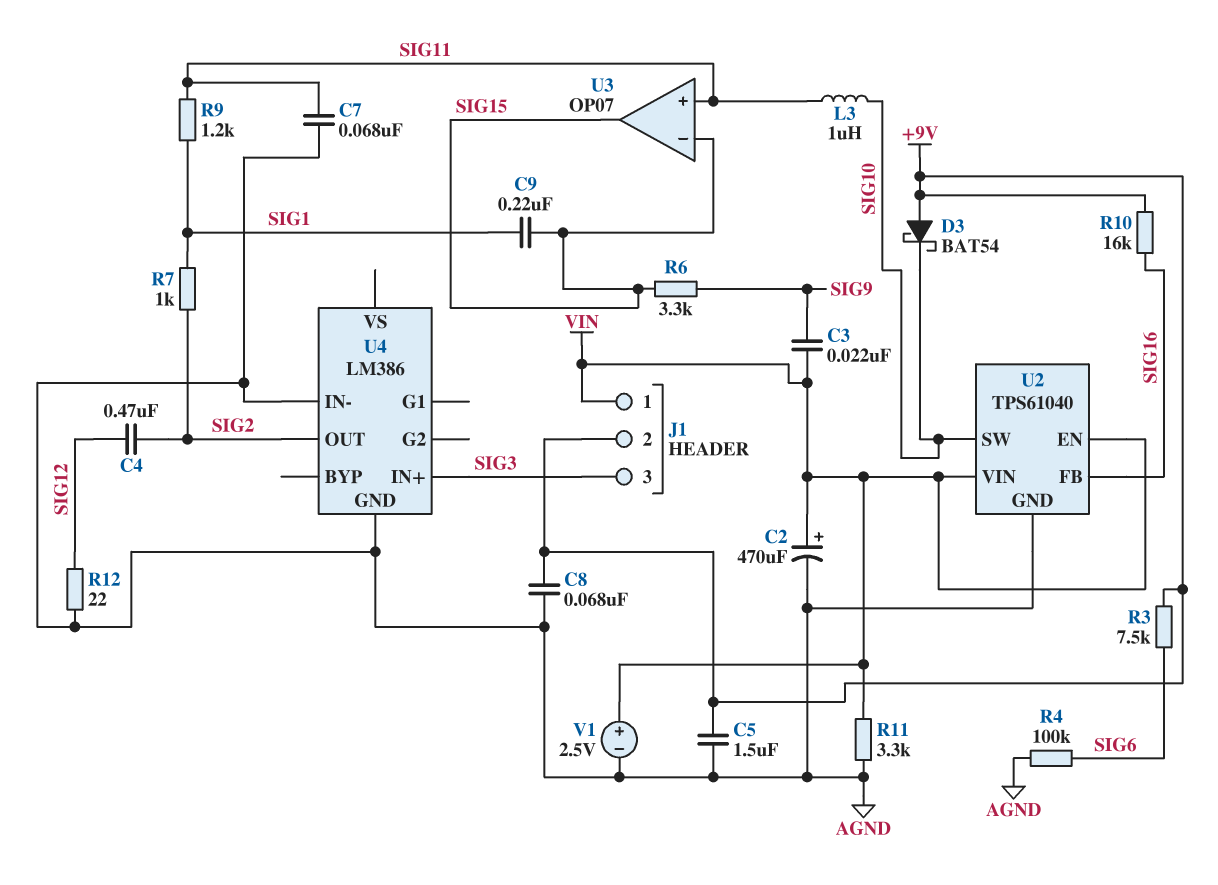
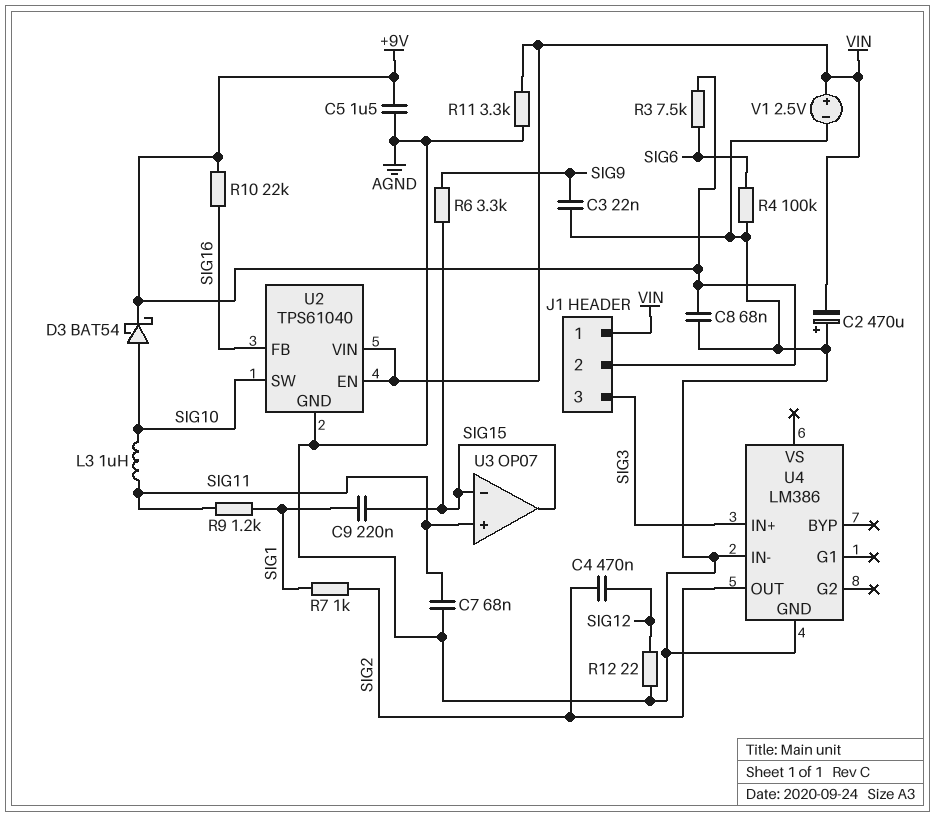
C2: 470uF (plus VIN, minus AGND) -> 470uF (plus AGND, minus VIN)
C3: 22nF (SIG9, VIN) -> 22nF (AGND, SIG9)
D3: schottky BAT54 (A +9V, K SIG10) -> schottky BAT54 (A SIG10, K +9V)
R10: 16k (+9V, SIG16) -> 22k (+9V, SIG16)

